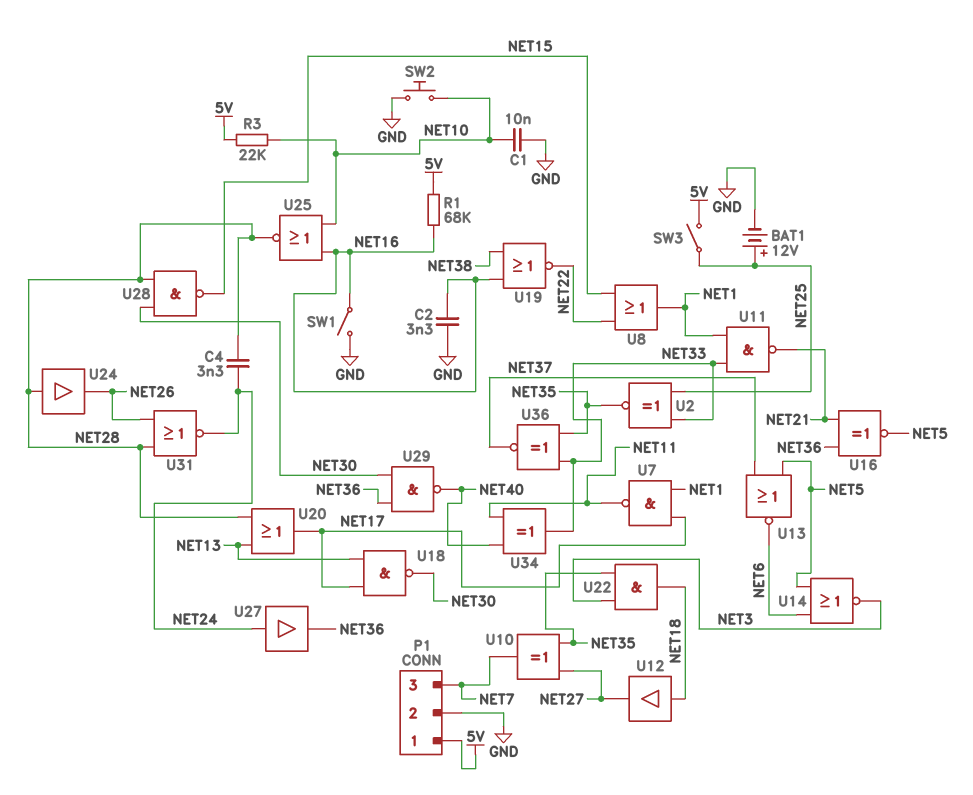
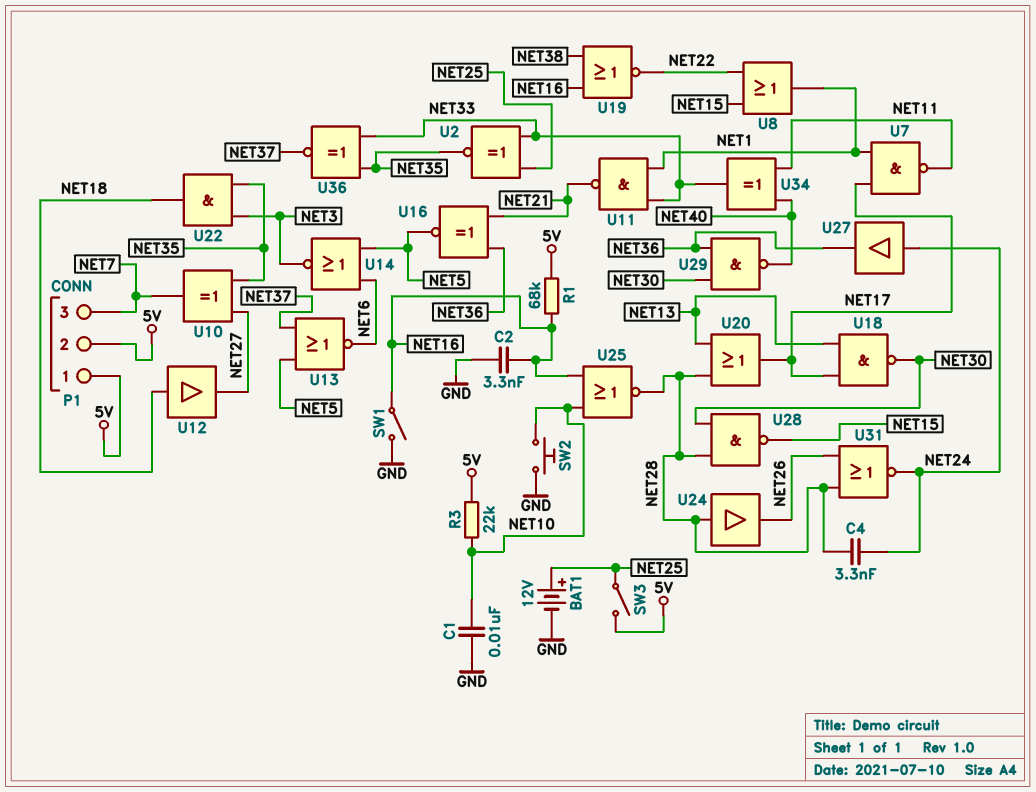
P1 pin 2: GND -> 5V

